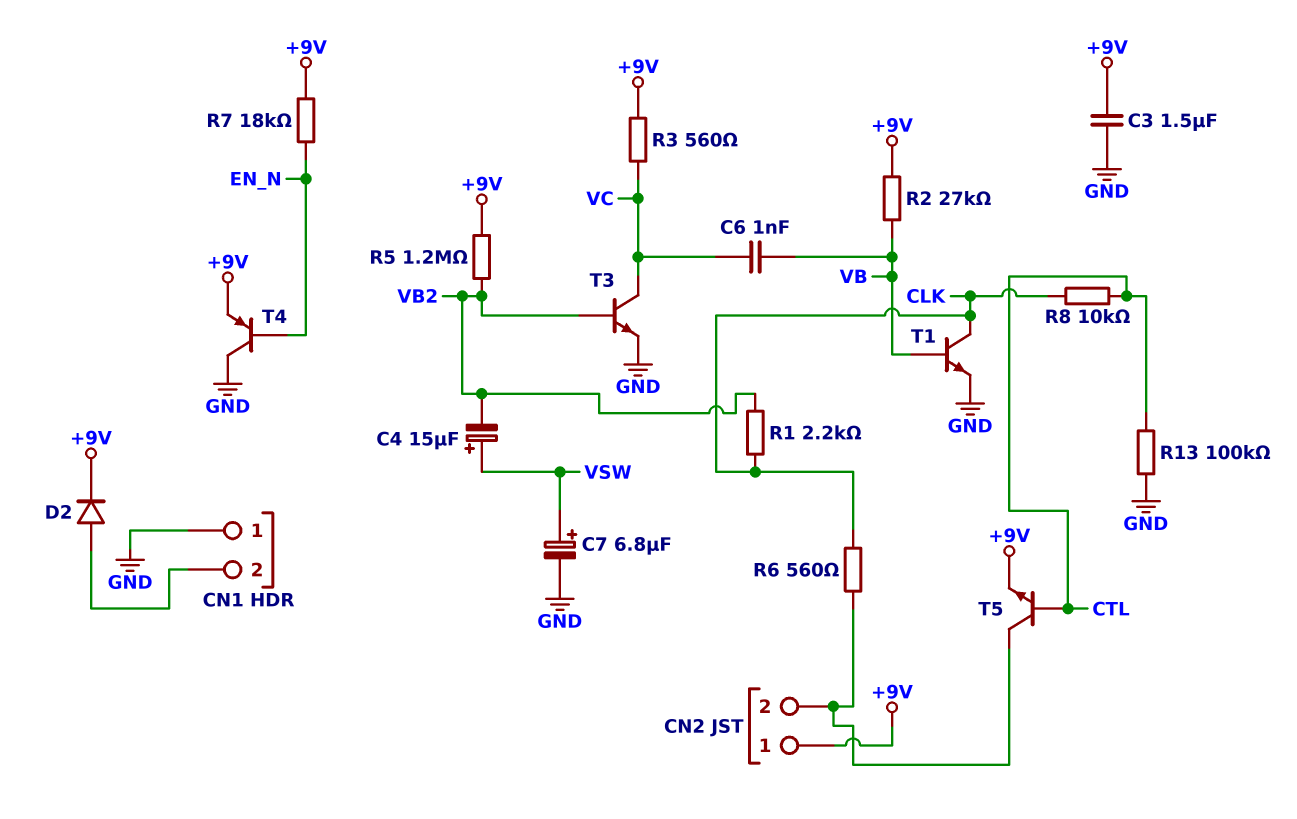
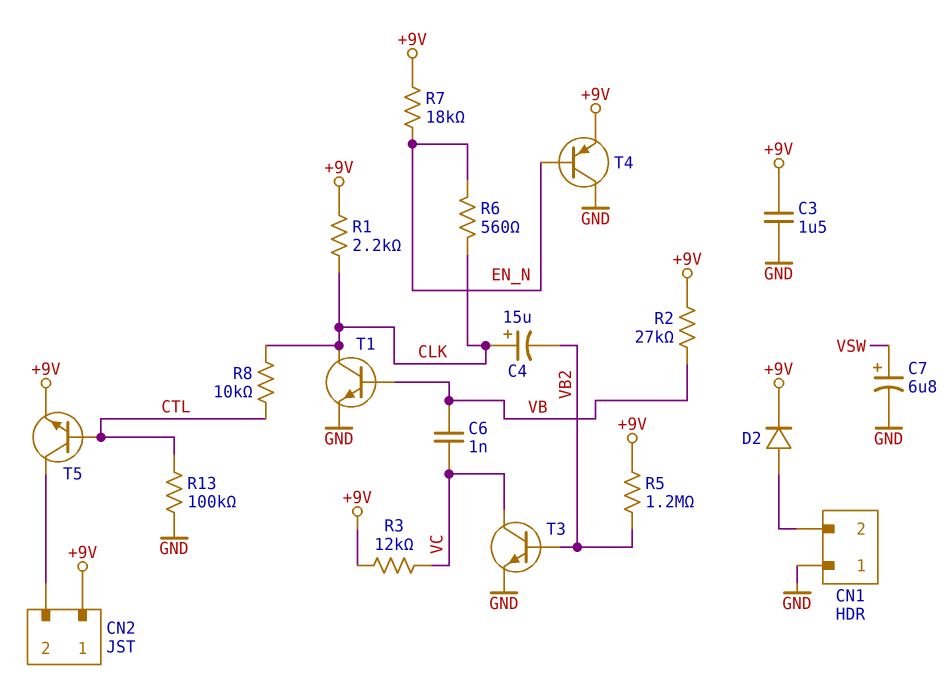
C4: 15uF (plus VSW, minus VB2) -> 15uF (plus CLK, minus VB2)
R1: 2.2k (CLK, VB2) -> 2.2k (+9V, CLK)
R3: 560 (+9V, VC) -> 12k (+9V, VC)
R6: 560 (CLK, CN2/2) -> 560 (CLK, EN_N)

